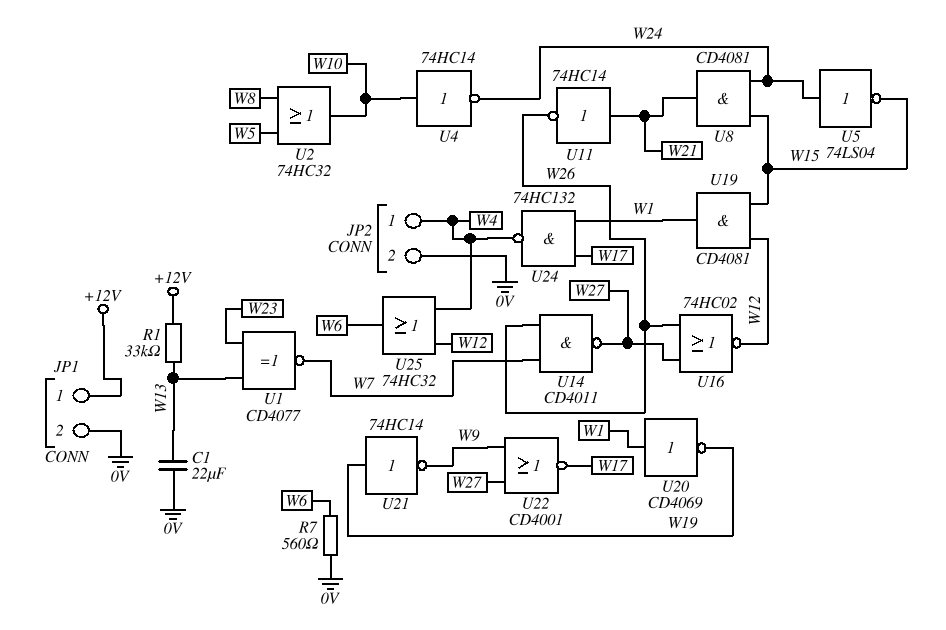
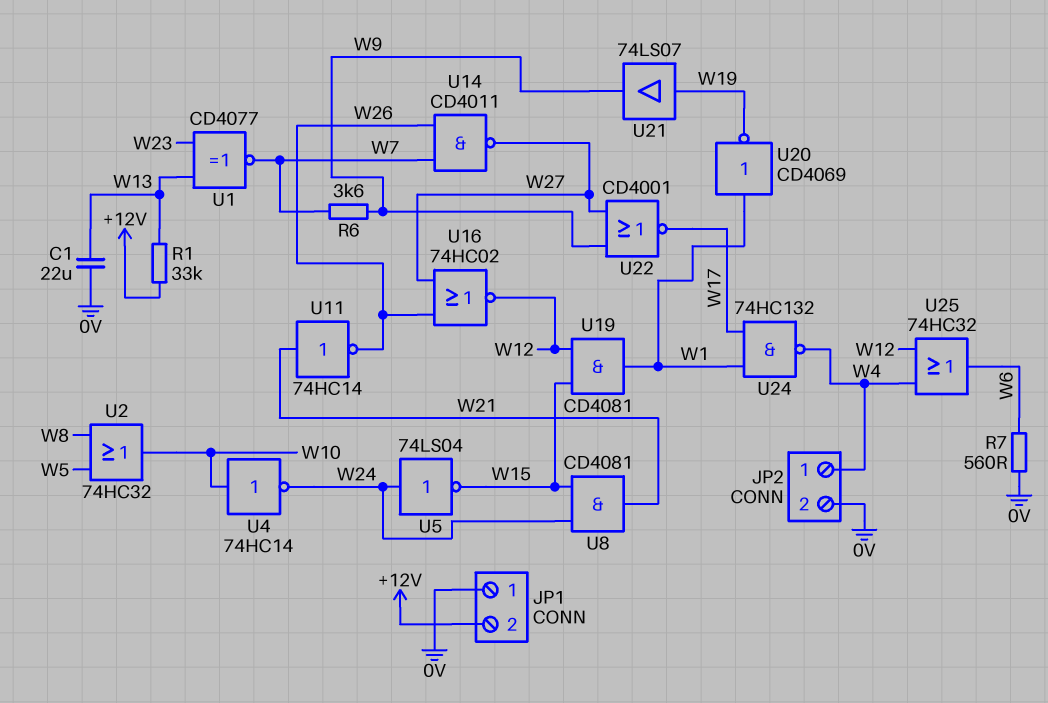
JP1 pin 1: +12V -> 0V
JP1 pin 2: 0V -> +12V
R6: none -> 3.6k (W7, W9)
U21: NOT 74HC14 (in W19, out W9) -> buffer 74LS07 (in W19, out W9)

